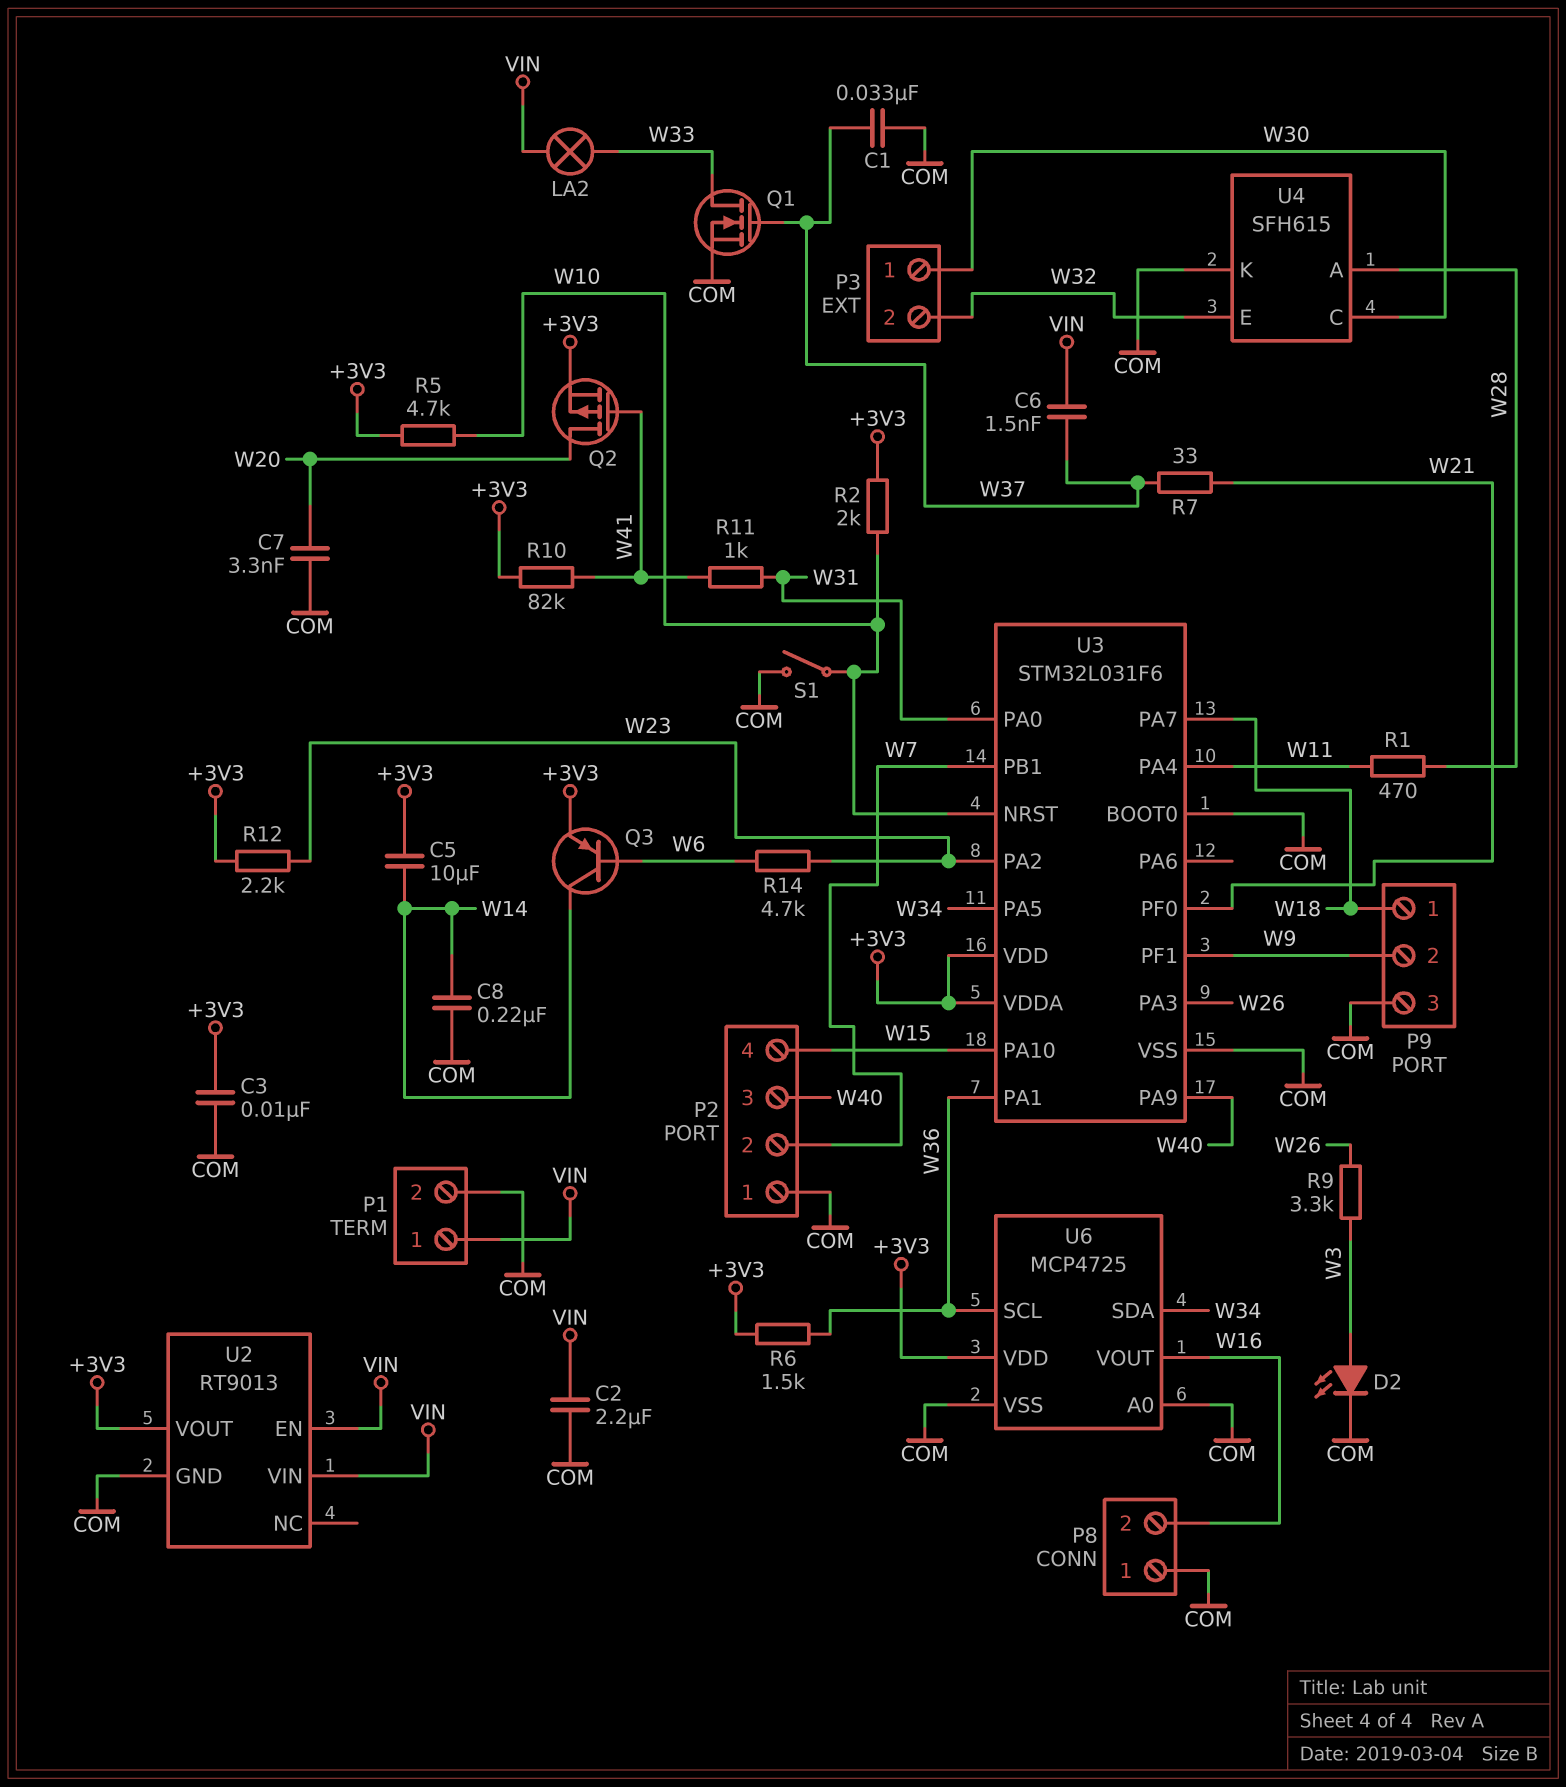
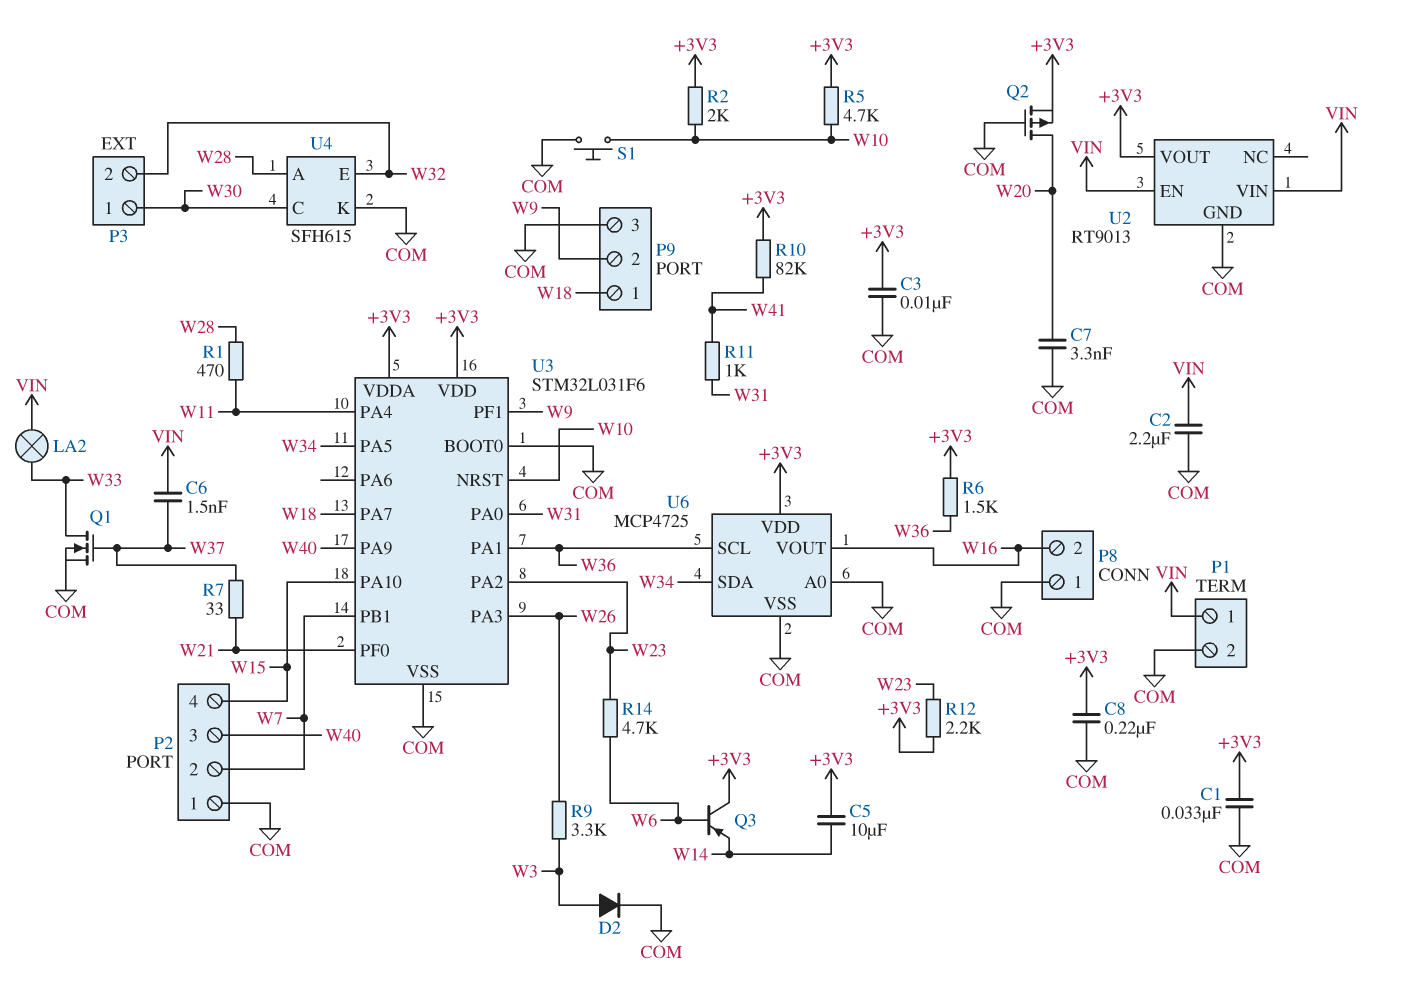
C1: 33nF (COM, W37) -> 33nF (+3V3, COM)
C8: 220nF (COM, W14) -> 220nF (+3V3, COM)
D2: LED (A W3, K COM) -> diode (A W3, K COM)
Q2: PMOS (G W41, D W20, S +3V3) -> PMOS (G COM, D W20, S +3V3)
Q3: PNP (B W6, C W14, E +3V3) -> PNP (B W6, C +3V3, E W14)
S1: switch (COM, W10) -> button (COM, W10)

